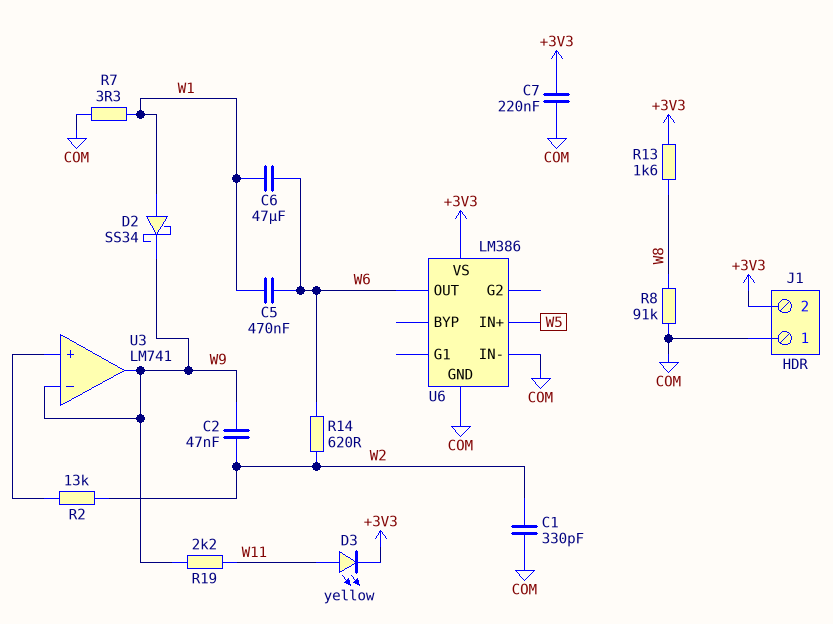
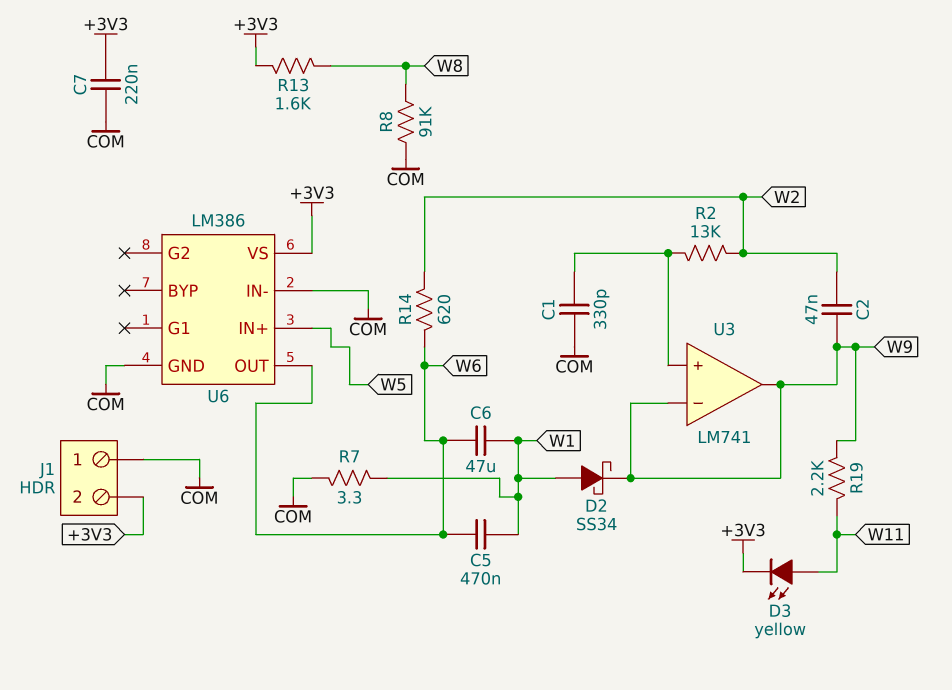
C1: 330pF (COM, W2) -> 330pF (COM, U3/in+)

